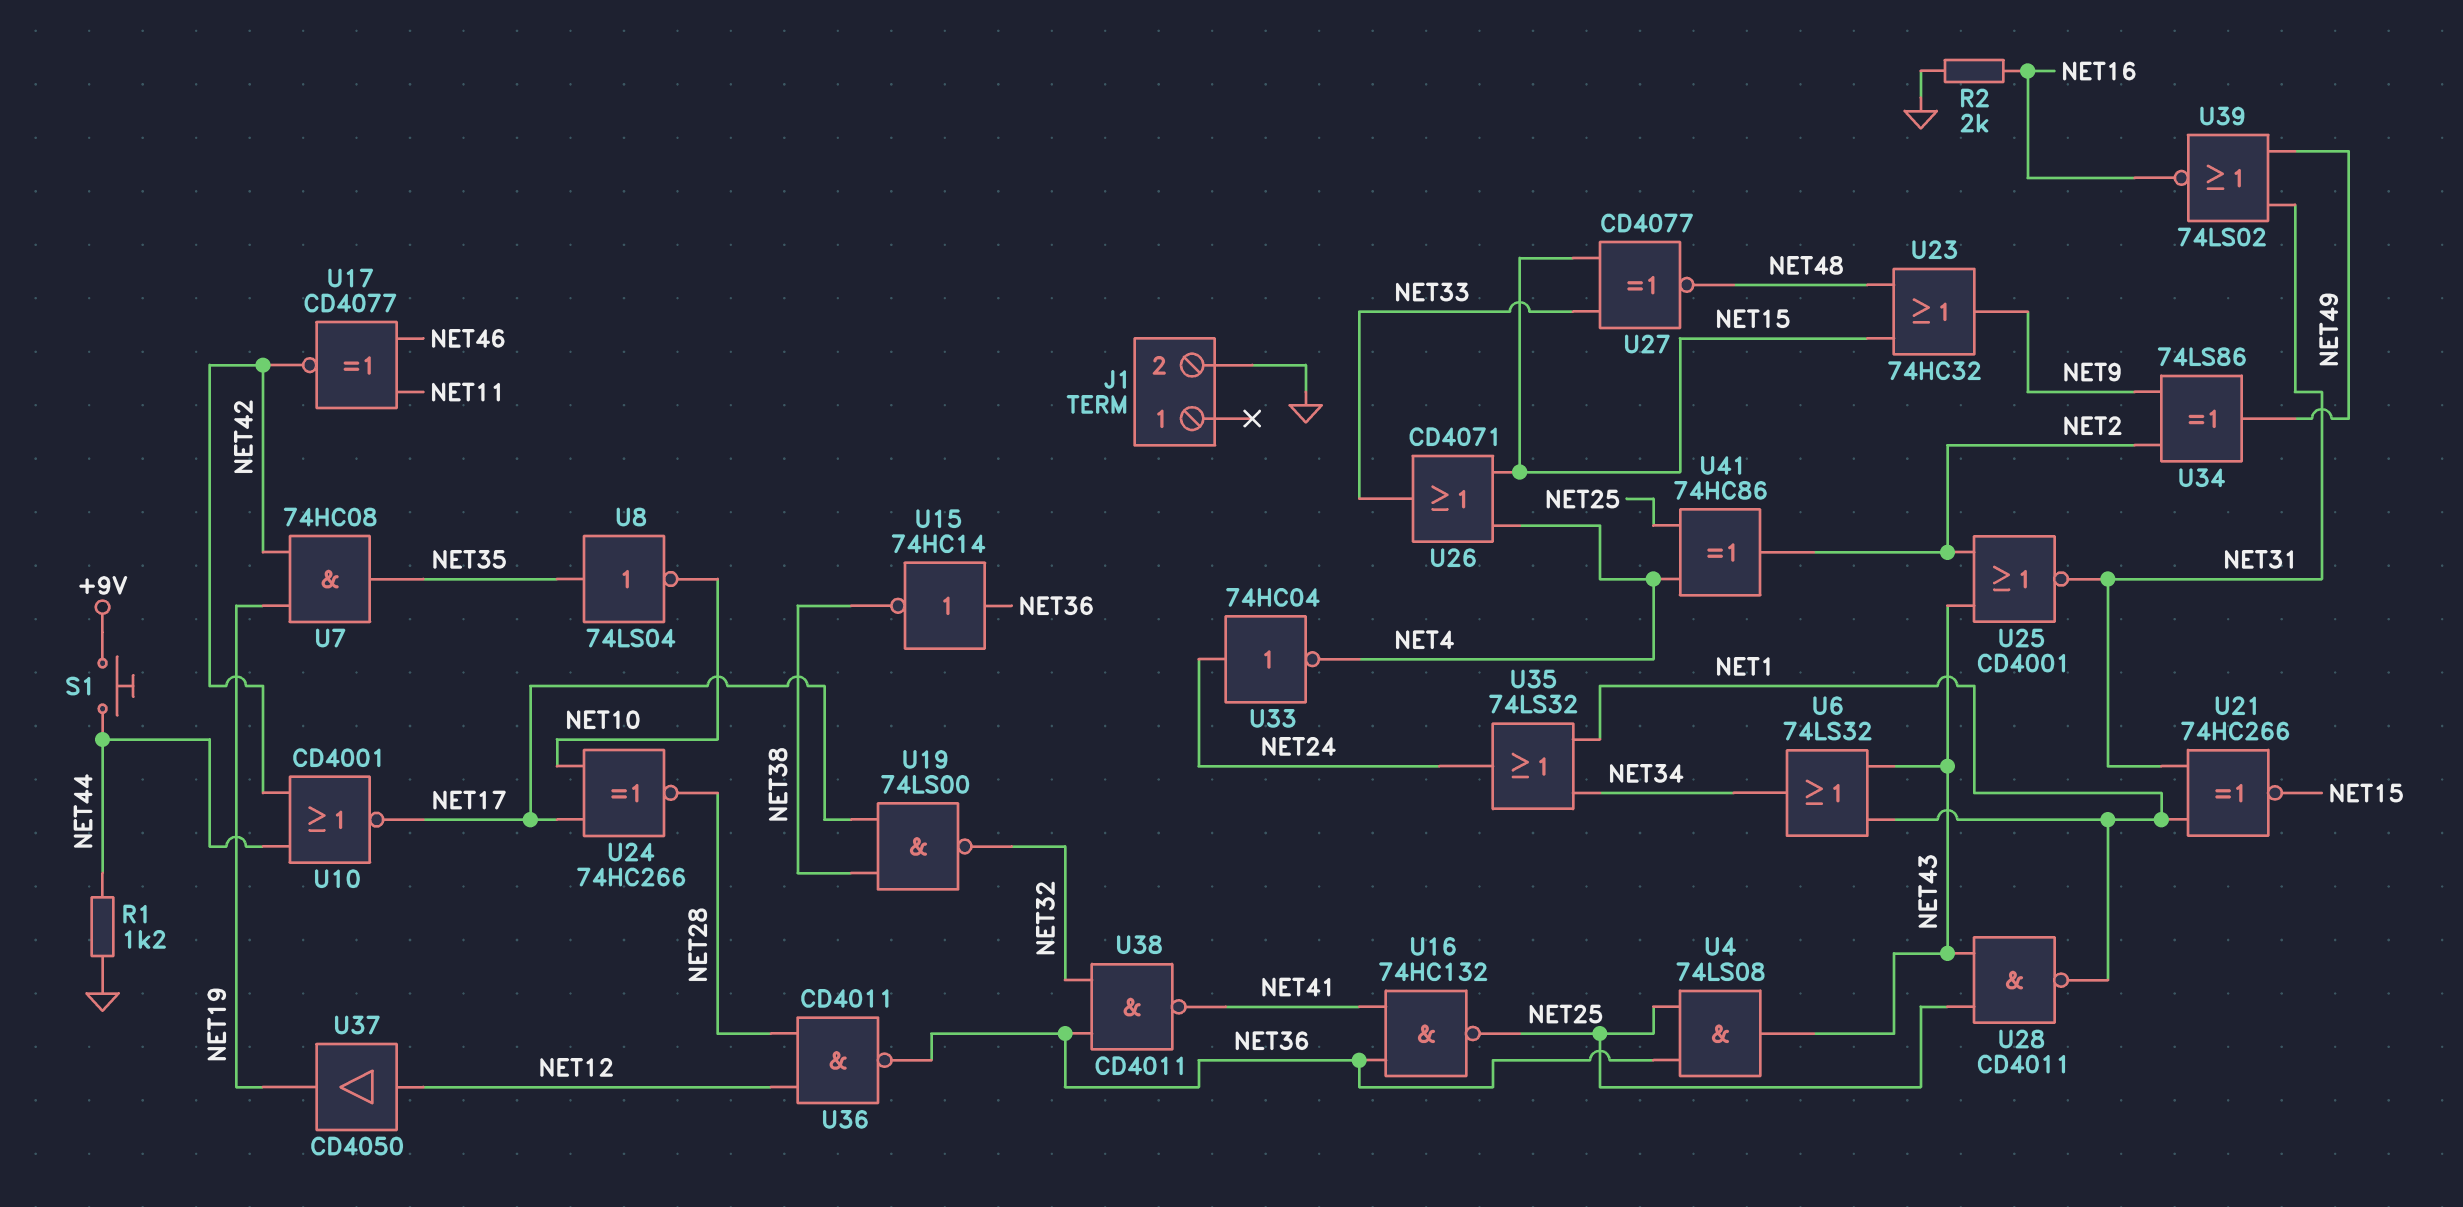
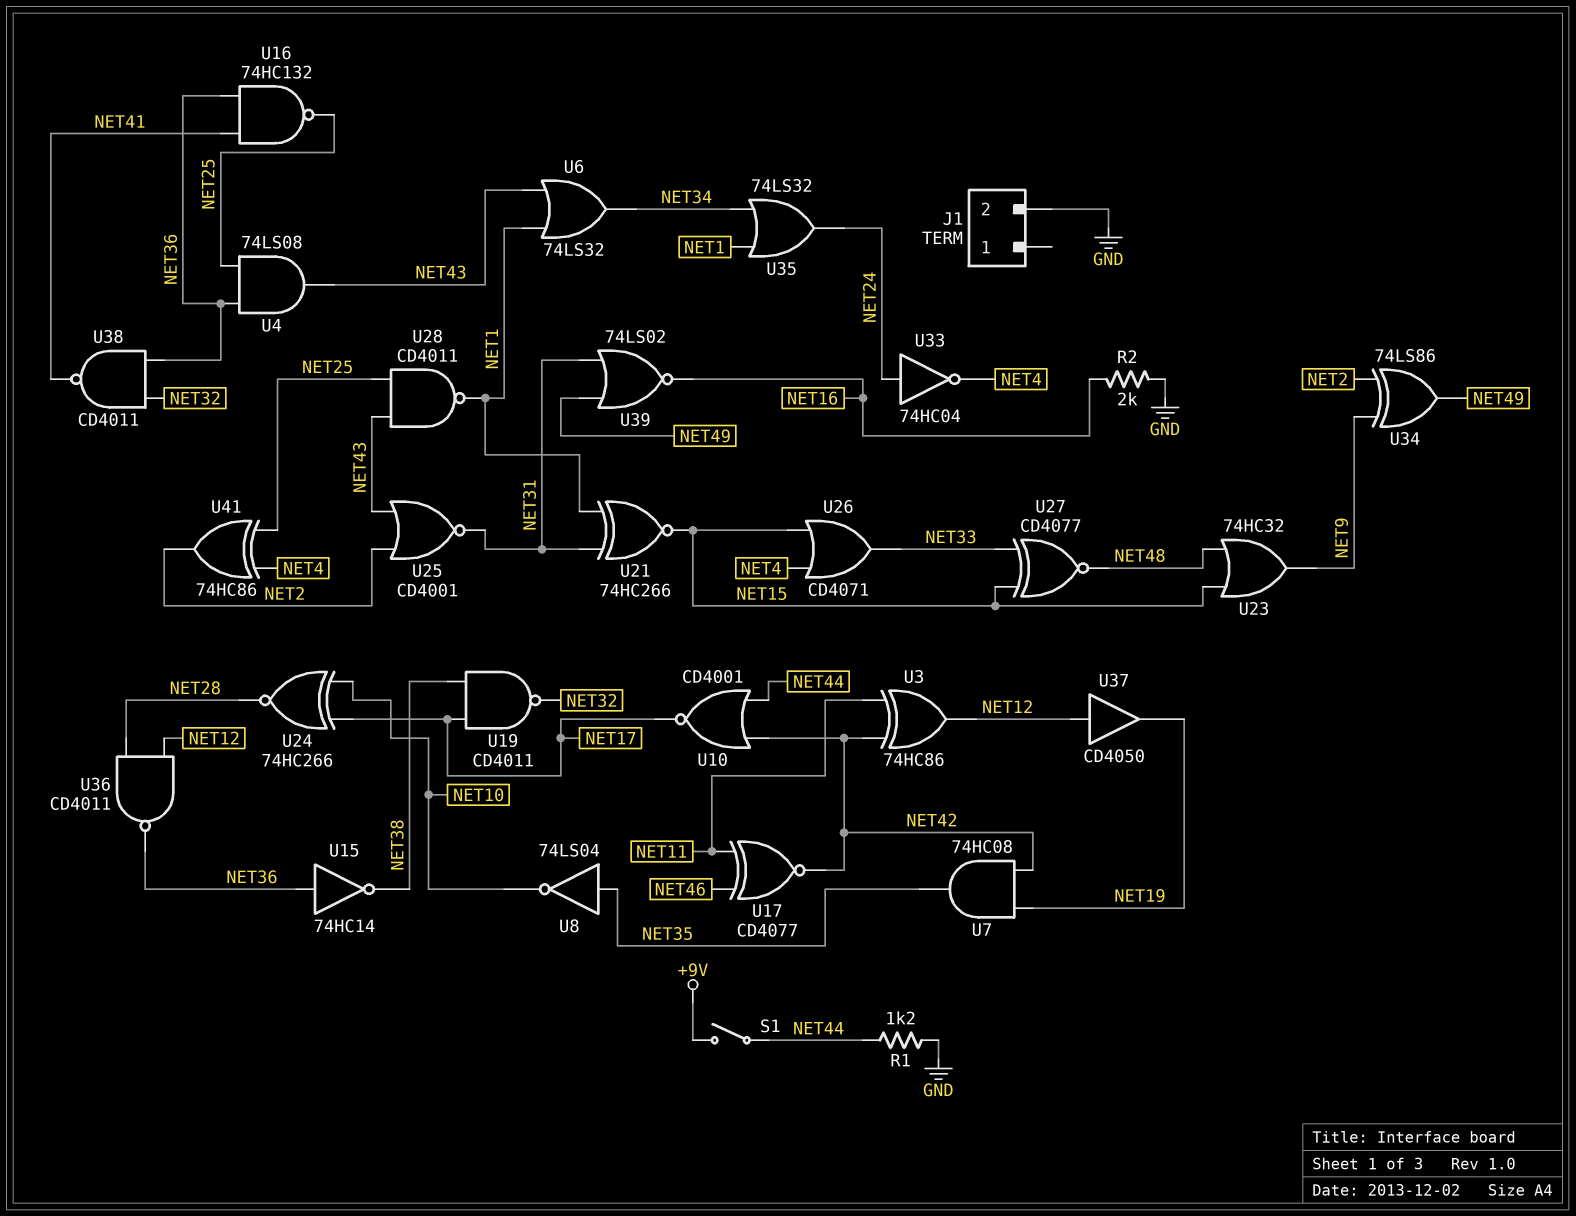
S1: button (+9V, NET44) -> switch (+9V, NET44)
U3: none -> XOR 74HC86 (in NET11, in NET42, out NET12)
U19: NAND 74LS00 (in NET17, in NET38, out NET32) -> NAND CD4011 (in NET17, in NET38, out NET32)

